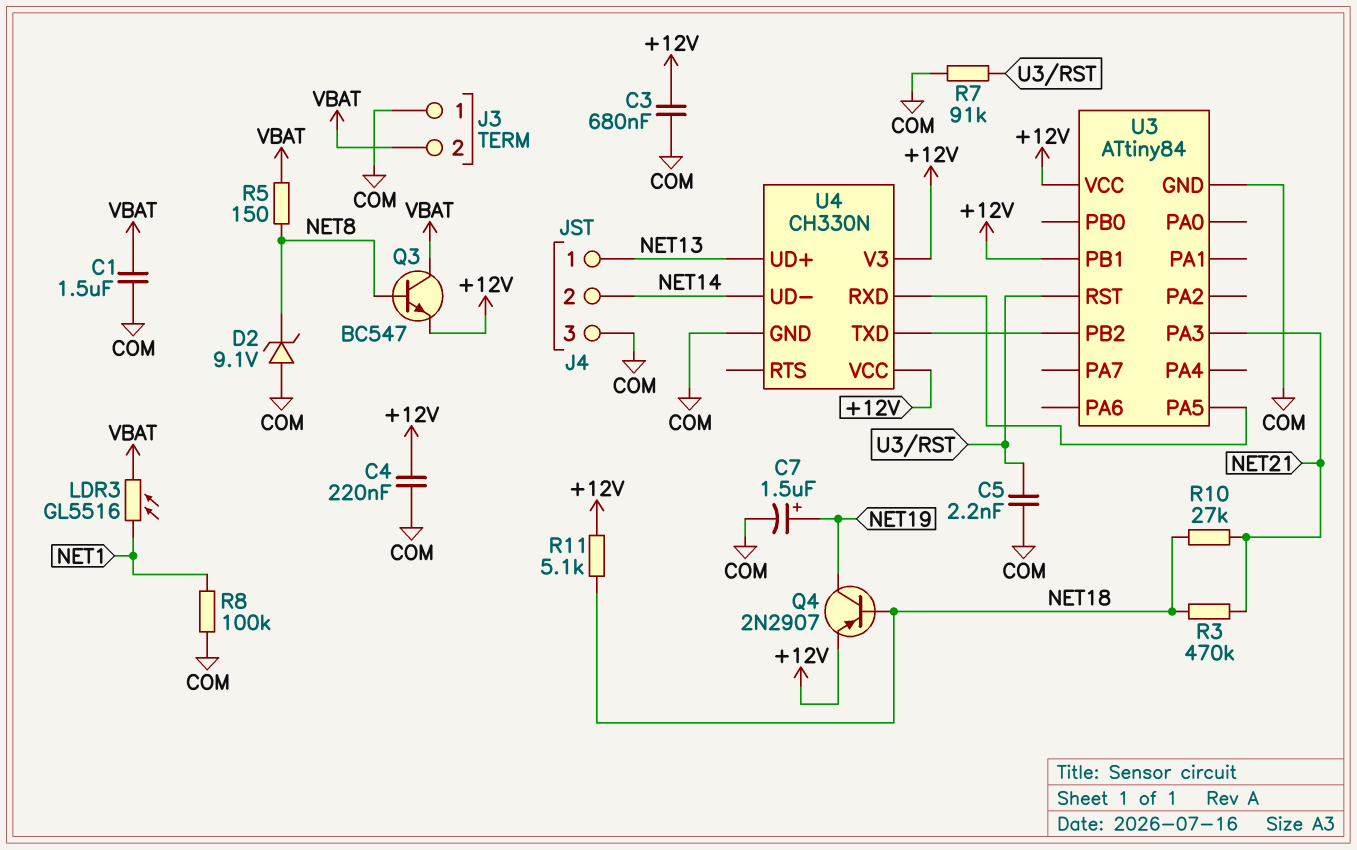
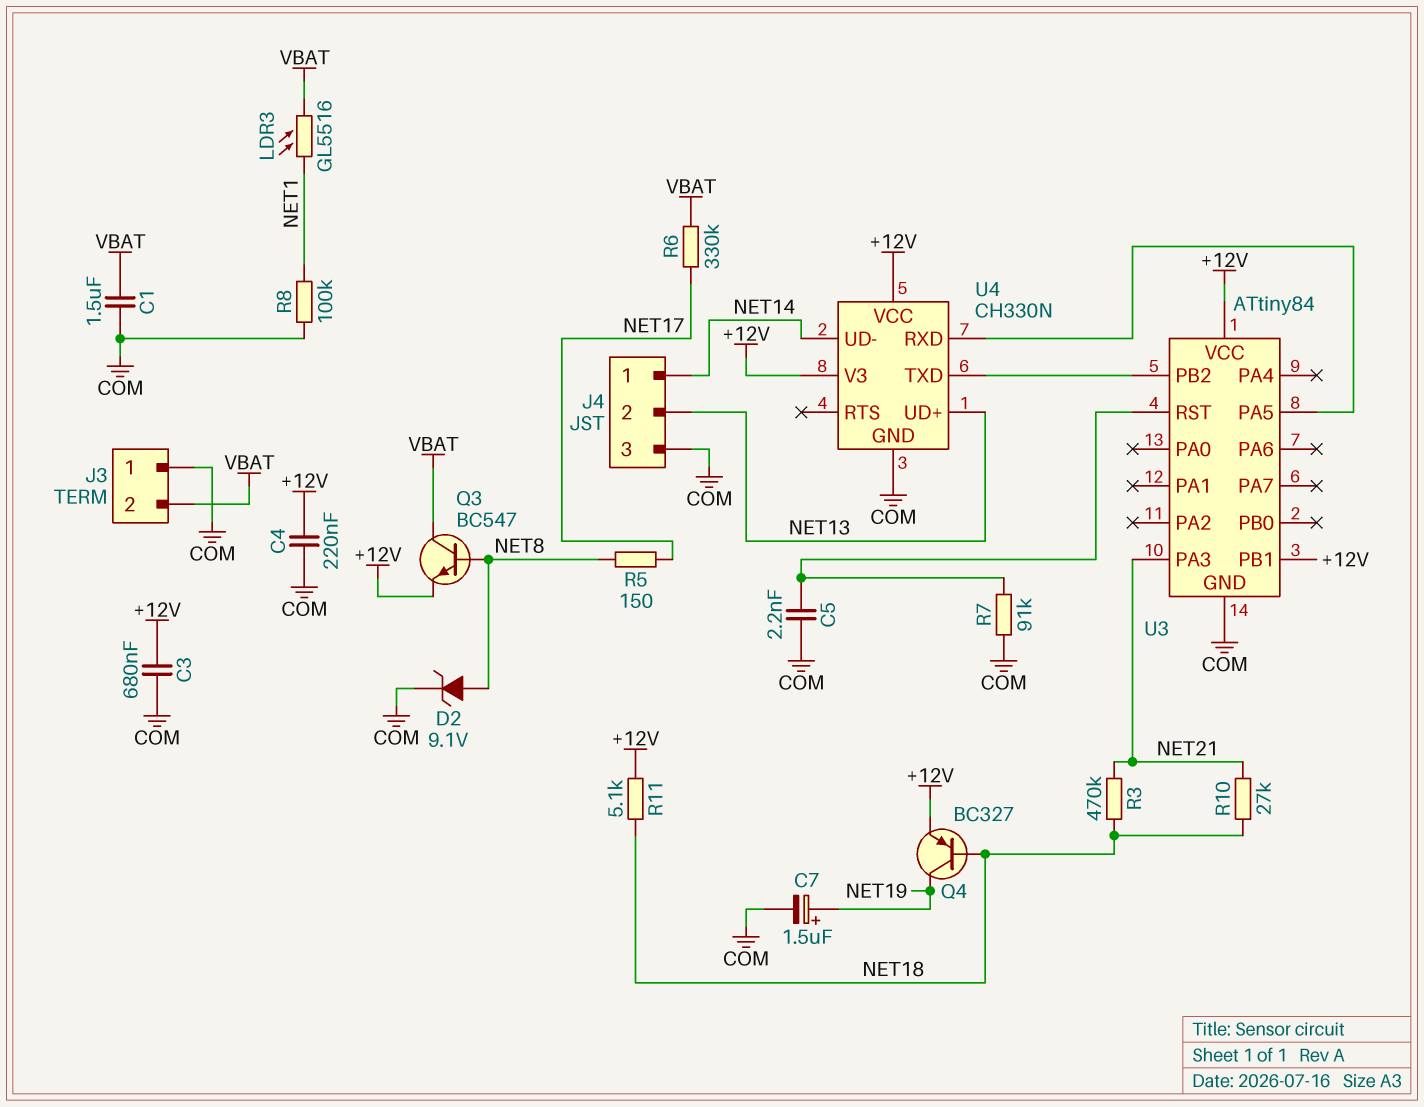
D2: zener 9.1V (A COM, K NET8) -> zener 9.1V (A NET8, K COM)
J4 pin 1: NET13 -> NET14
J4 pin 2: NET14 -> NET13
Q4: PNP 2N2907 (B NET18, C NET19, E +12V) -> PNP BC327 (B NET18, C NET19, E +12V)
R5: 150 (NET8, VBAT) -> 150 (NET8, NET17)
R6: none -> 330k (NET17, VBAT)

